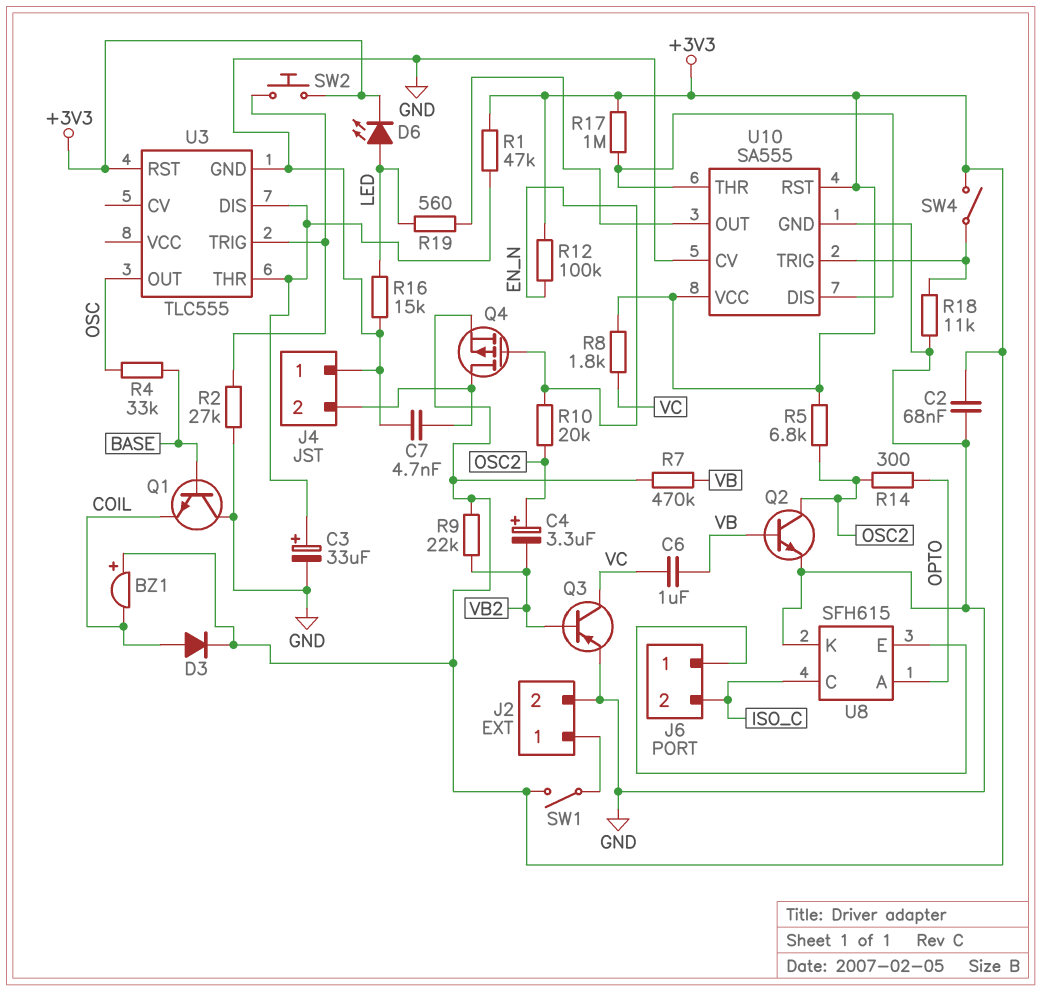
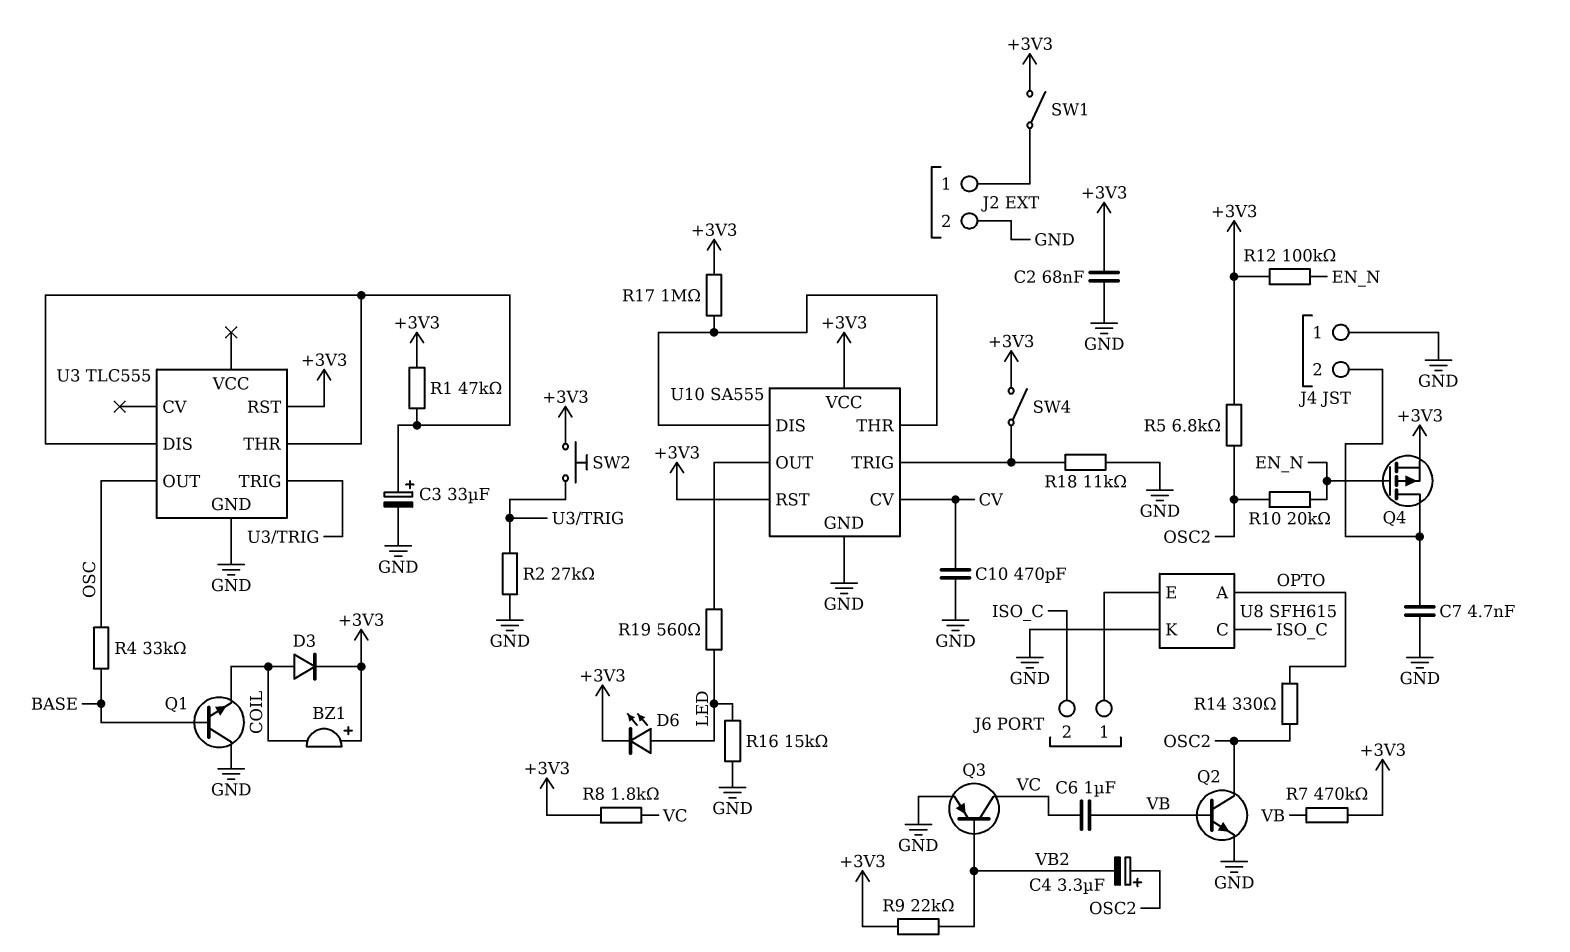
C10: none -> 470pF (CV, GND)
R14: 300 (OPTO, OSC2) -> 330 (OPTO, OSC2)
U10 pin CV: GND -> CV

